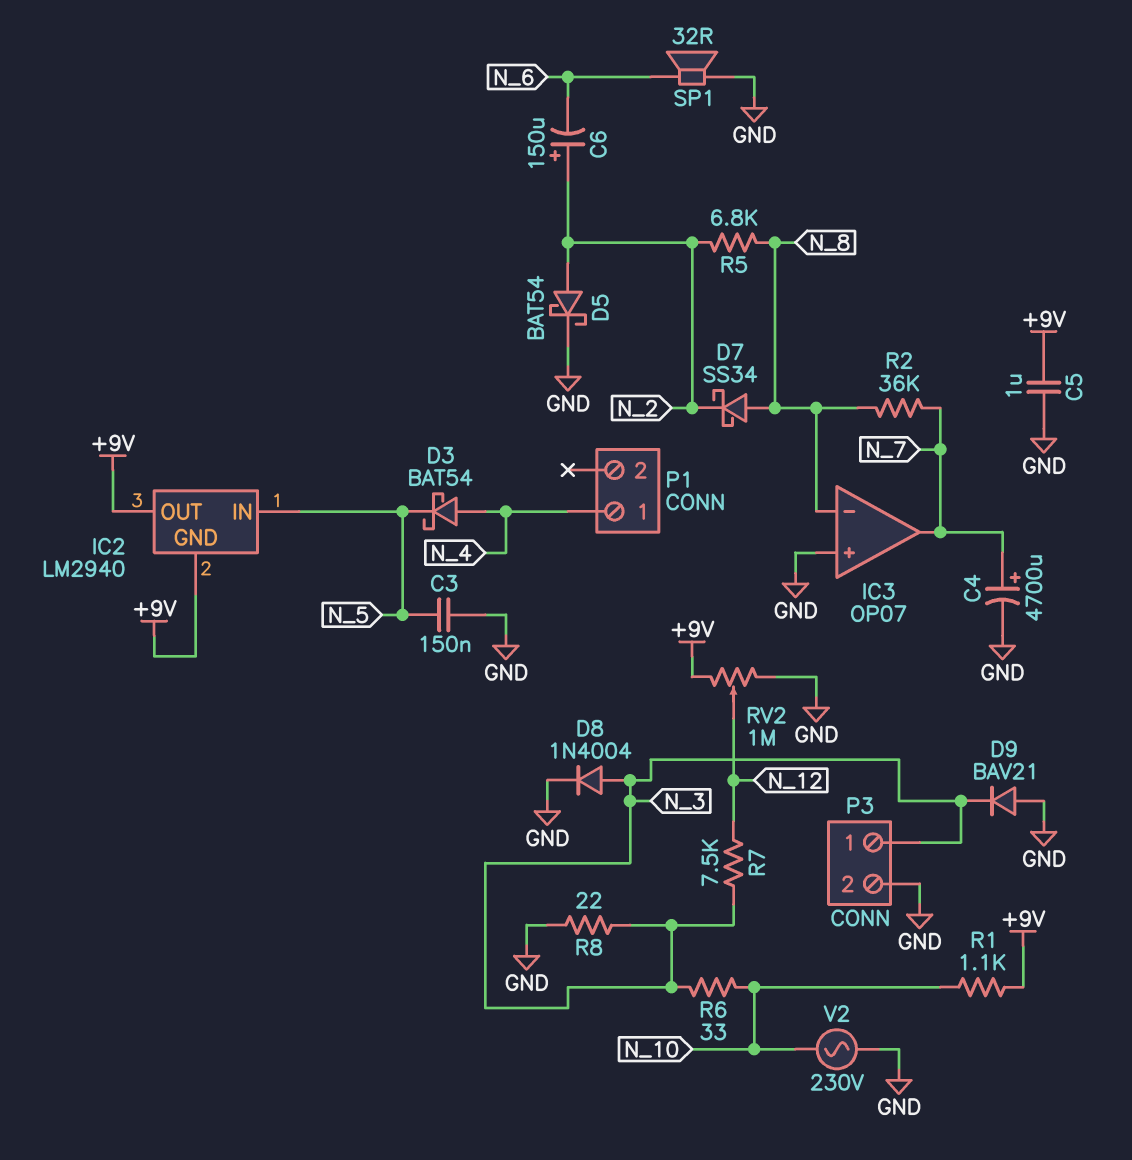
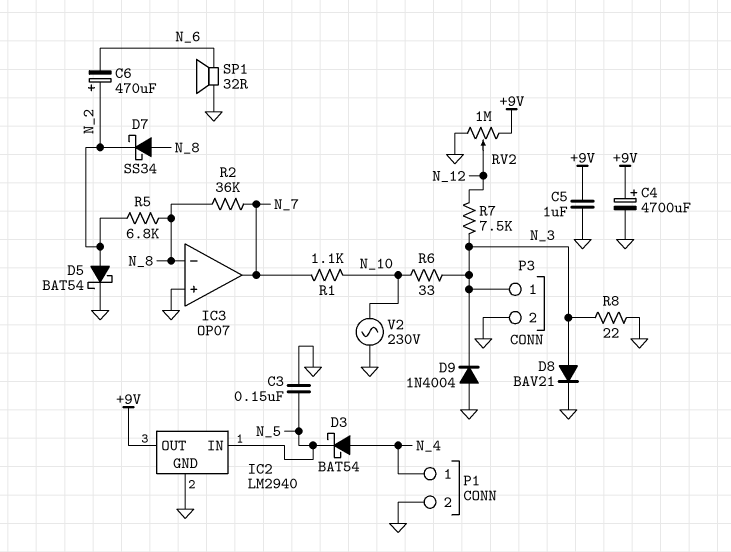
C4: 4700uF (plus N_7, minus GND) -> 4700uF (plus +9V, minus GND)
C6: 150uF (plus N_2, minus N_6) -> 470uF (plus N_2, minus N_6)
D8: diode 1N4004 (A N_3, K GND) -> diode BAV21 (A N_3, K GND)
D9: diode BAV21 (A GND, K N_3) -> diode 1N4004 (A GND, K N_3)
IC2 pin GND: +9V -> GND
P1 pin 2: none -> GND
R1: 1.1k (+9V, N_10) -> 1.1k (N_7, N_10)

